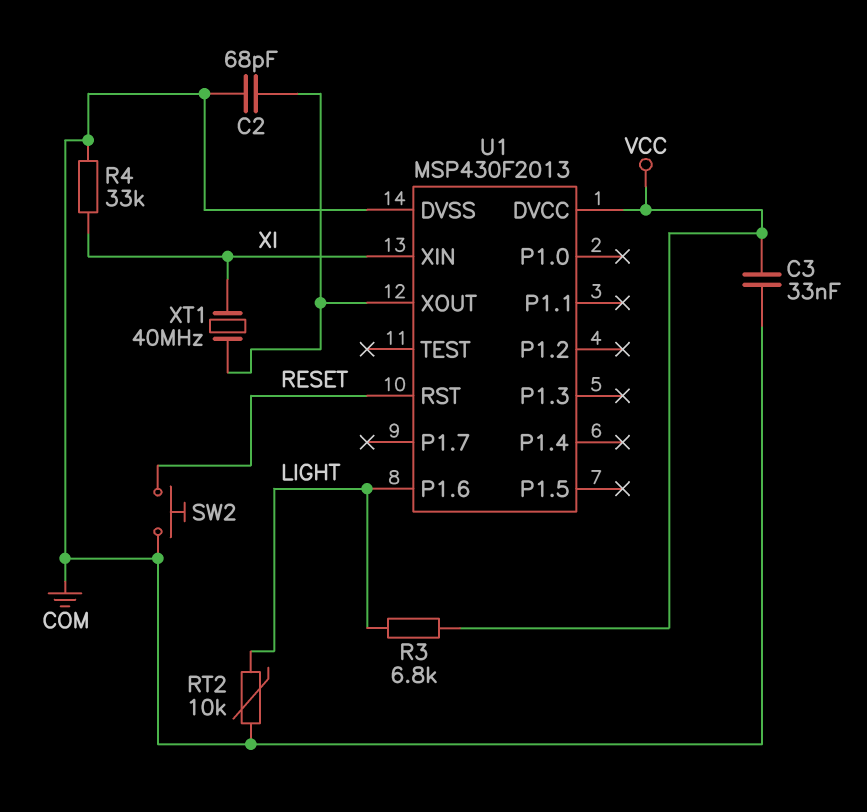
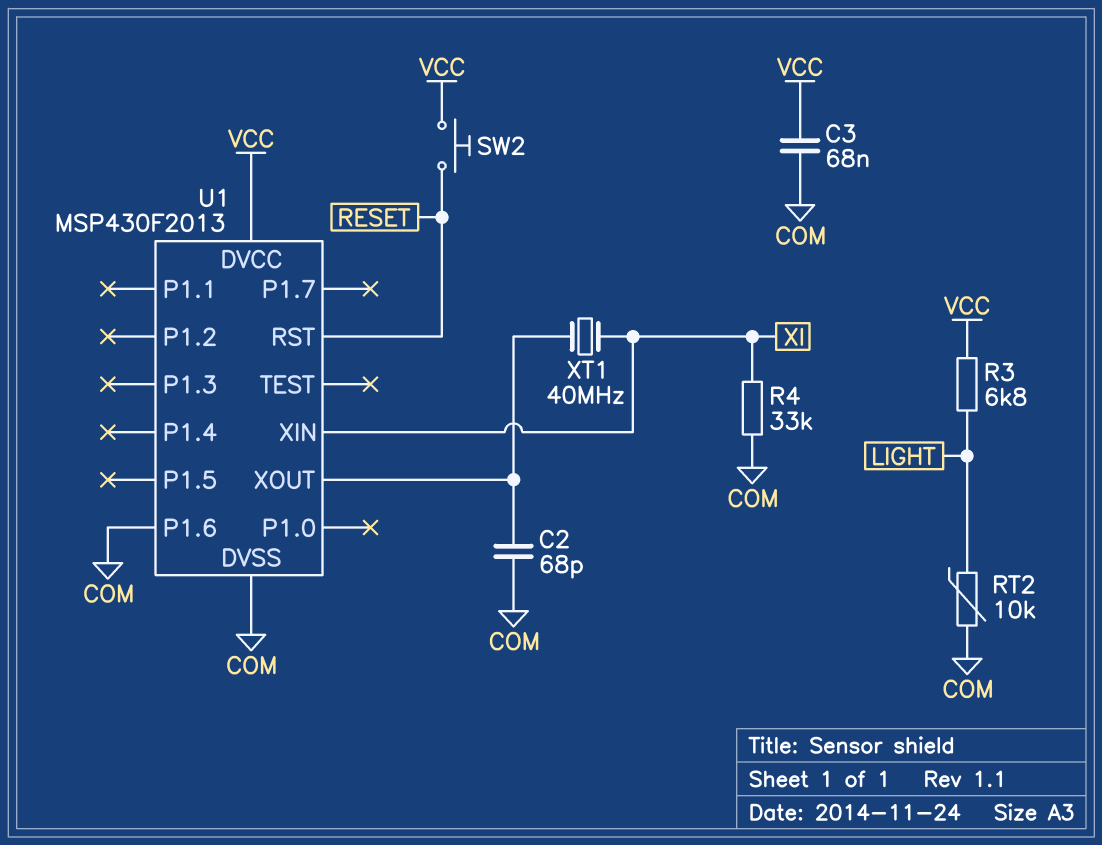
C3: 33nF (COM, VCC) -> 68nF (COM, VCC)
SW2: button (COM, RESET) -> button (RESET, VCC)
U1 pin P1.6: LIGHT -> COM

